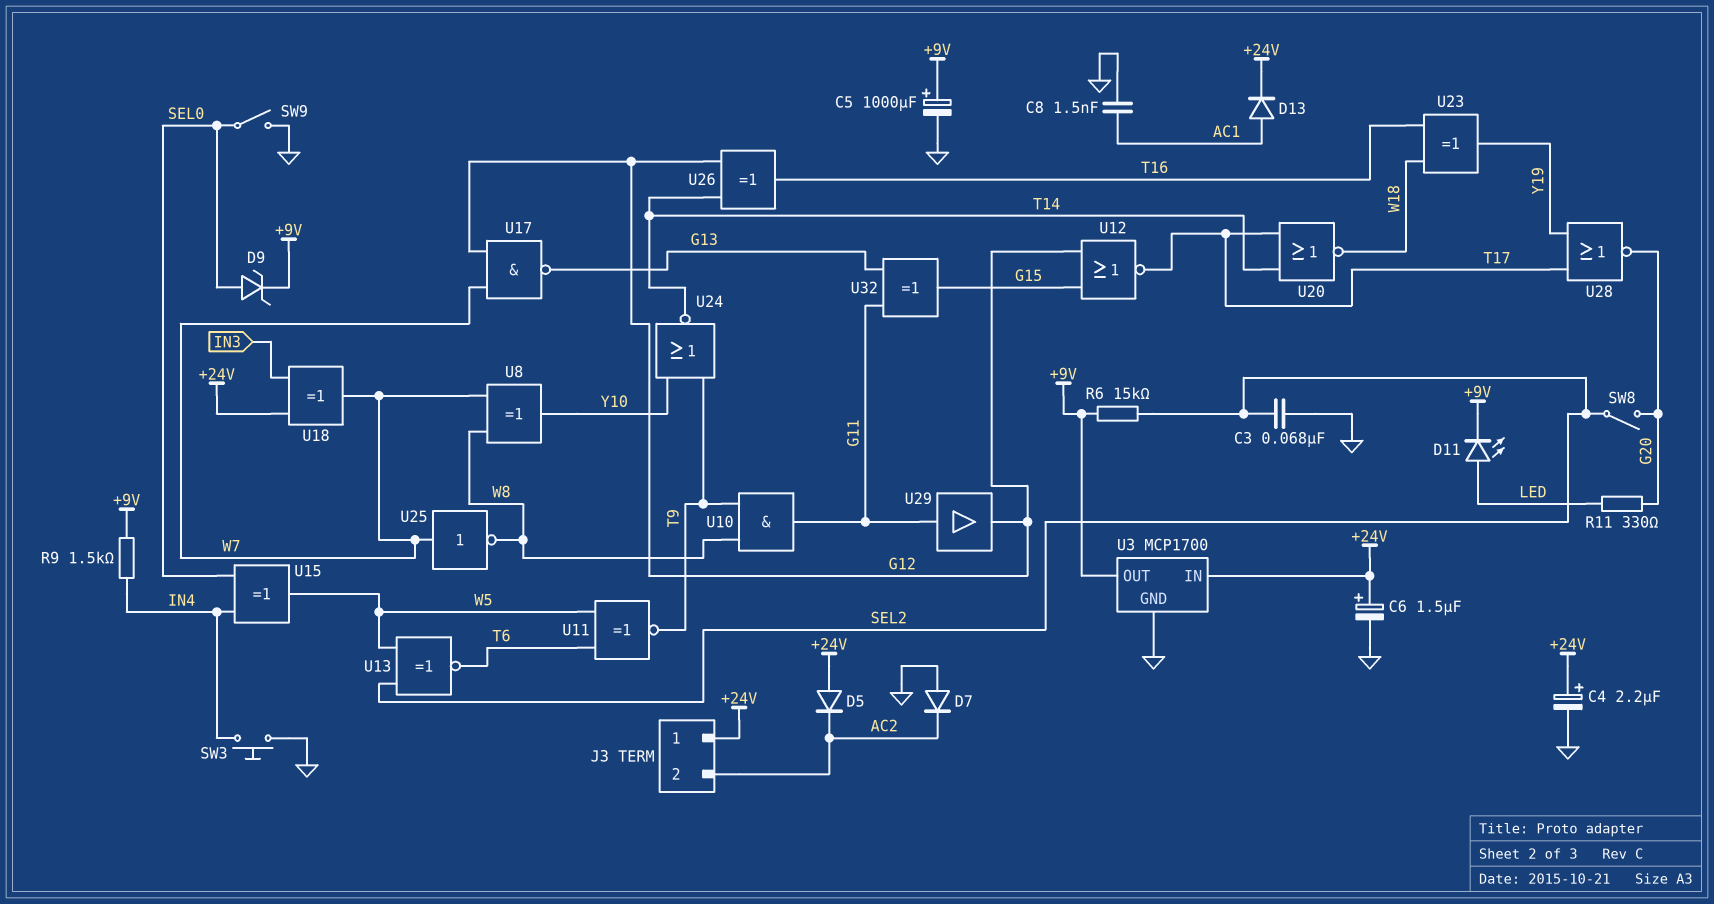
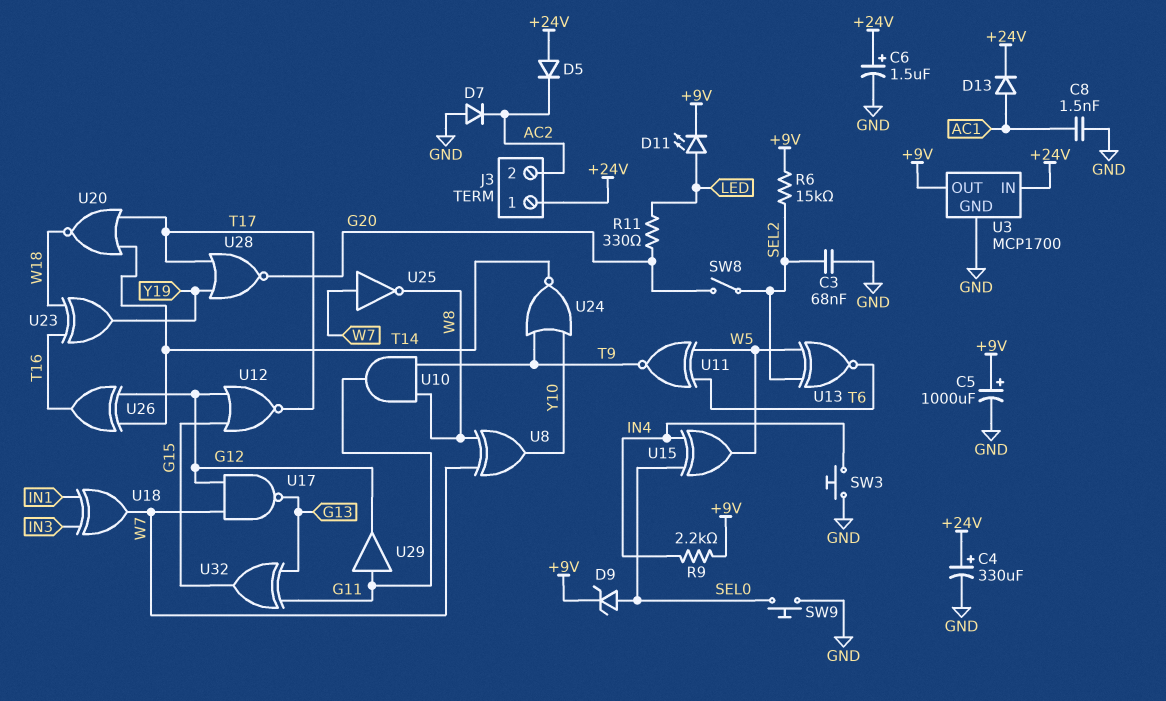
C4: 2.2uF (plus +24V, minus GND) -> 330uF (plus +24V, minus GND)
R9: 1.5k (+9V, IN4) -> 2.2k (+9V, IN4)
SW9: switch (GND, SEL0) -> button (GND, SEL0)
U18: XOR (in +24V, in IN3, out W7) -> XOR (in IN1, in IN3, out W7)

